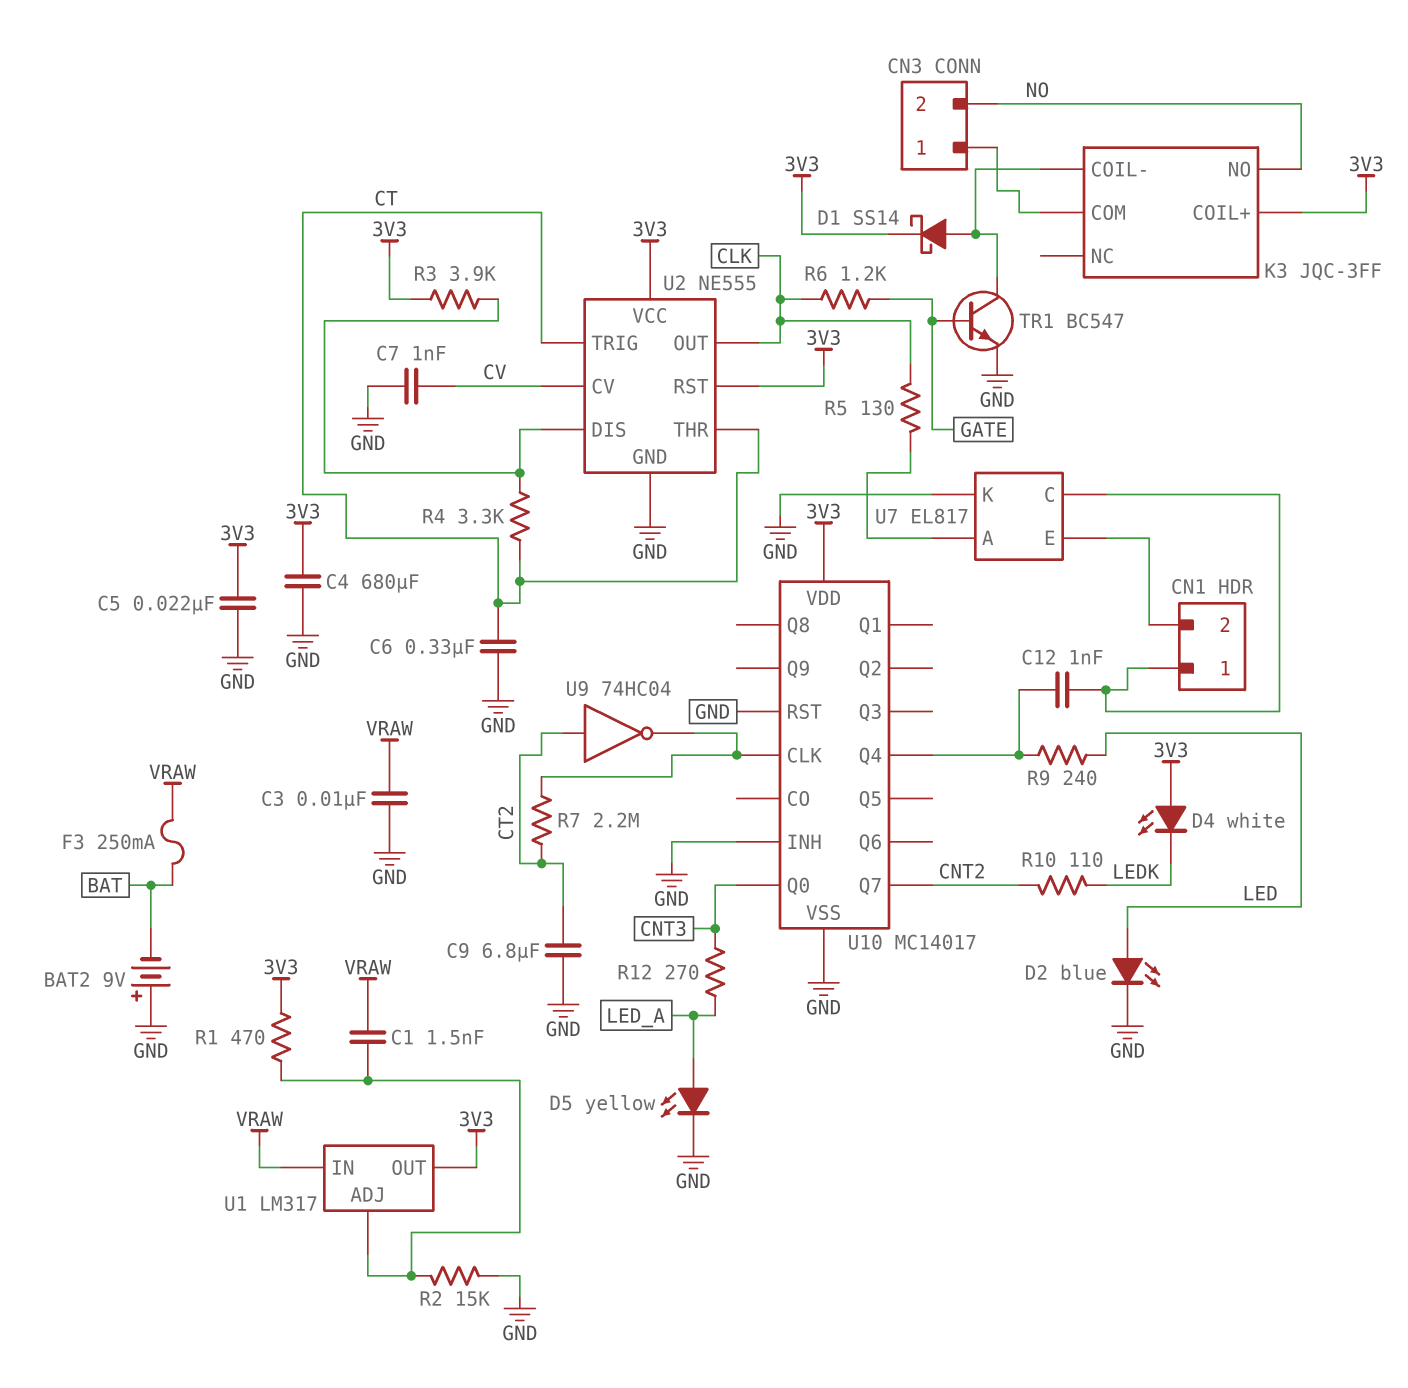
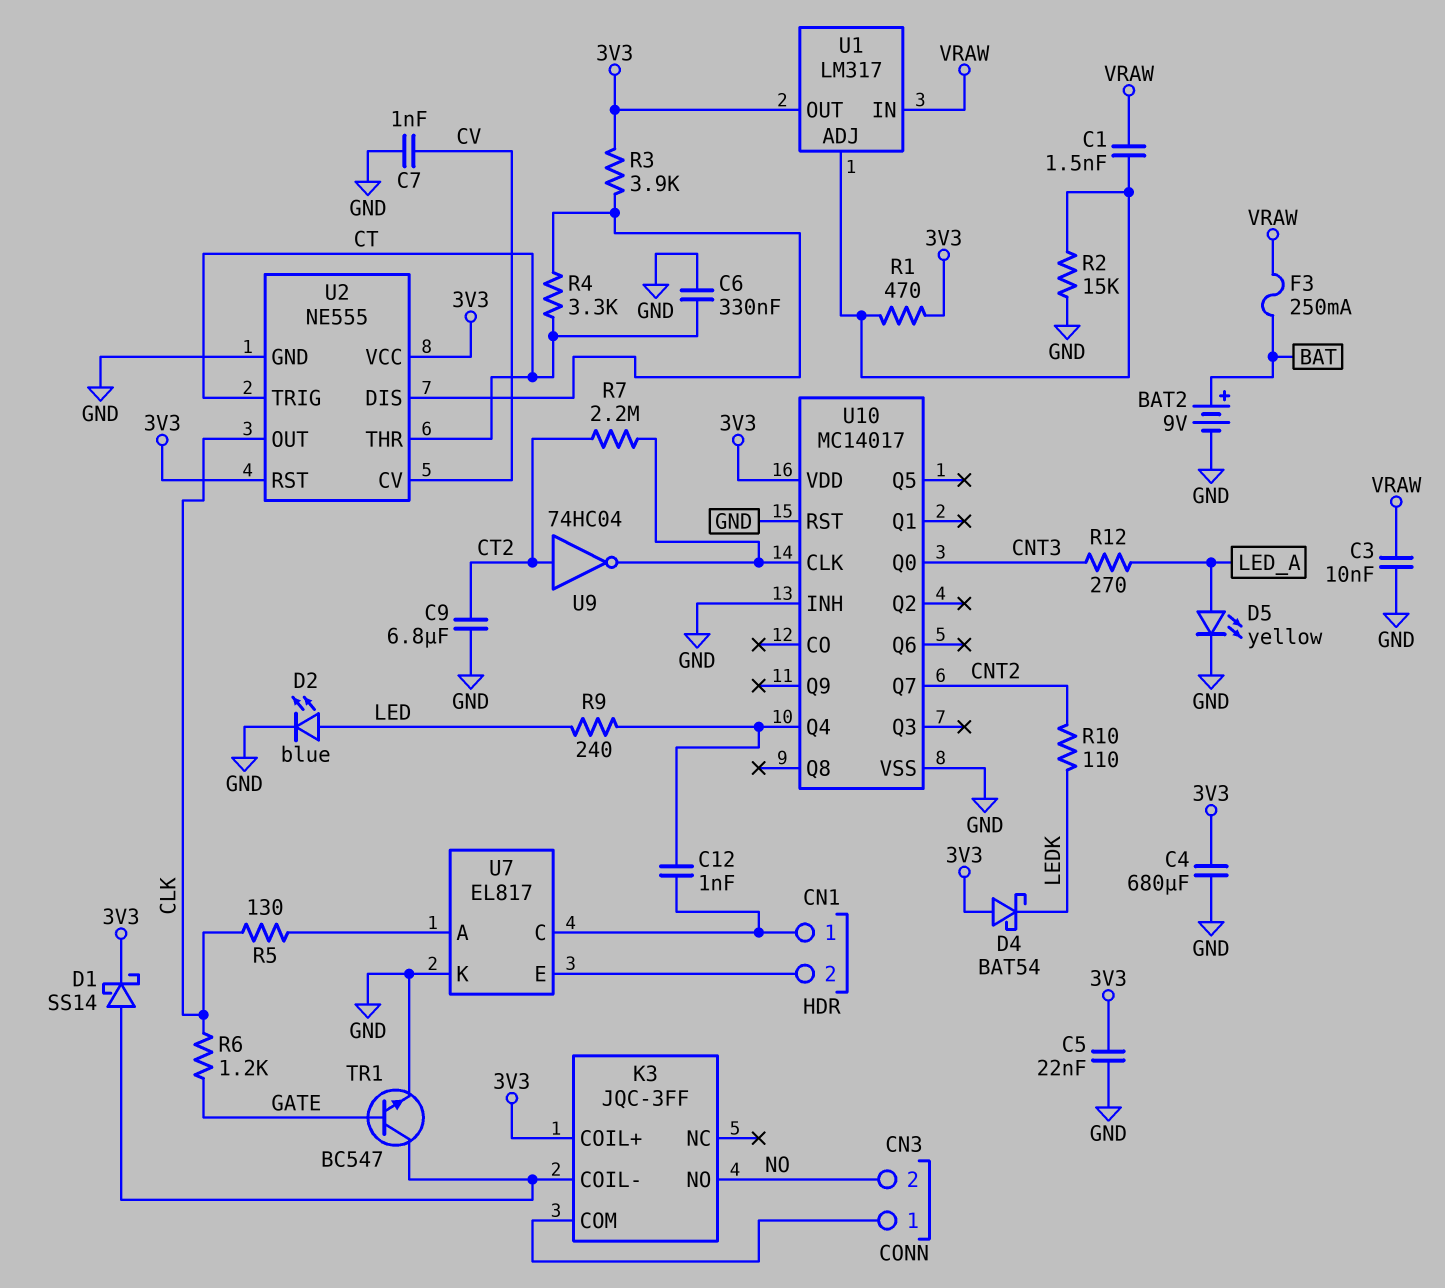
BAT2: 9V (plus GND, minus BAT) -> 9V (plus BAT, minus GND)
D4: LED white (A 3V3, K LEDK) -> schottky BAT54 (A 3V3, K LEDK)

